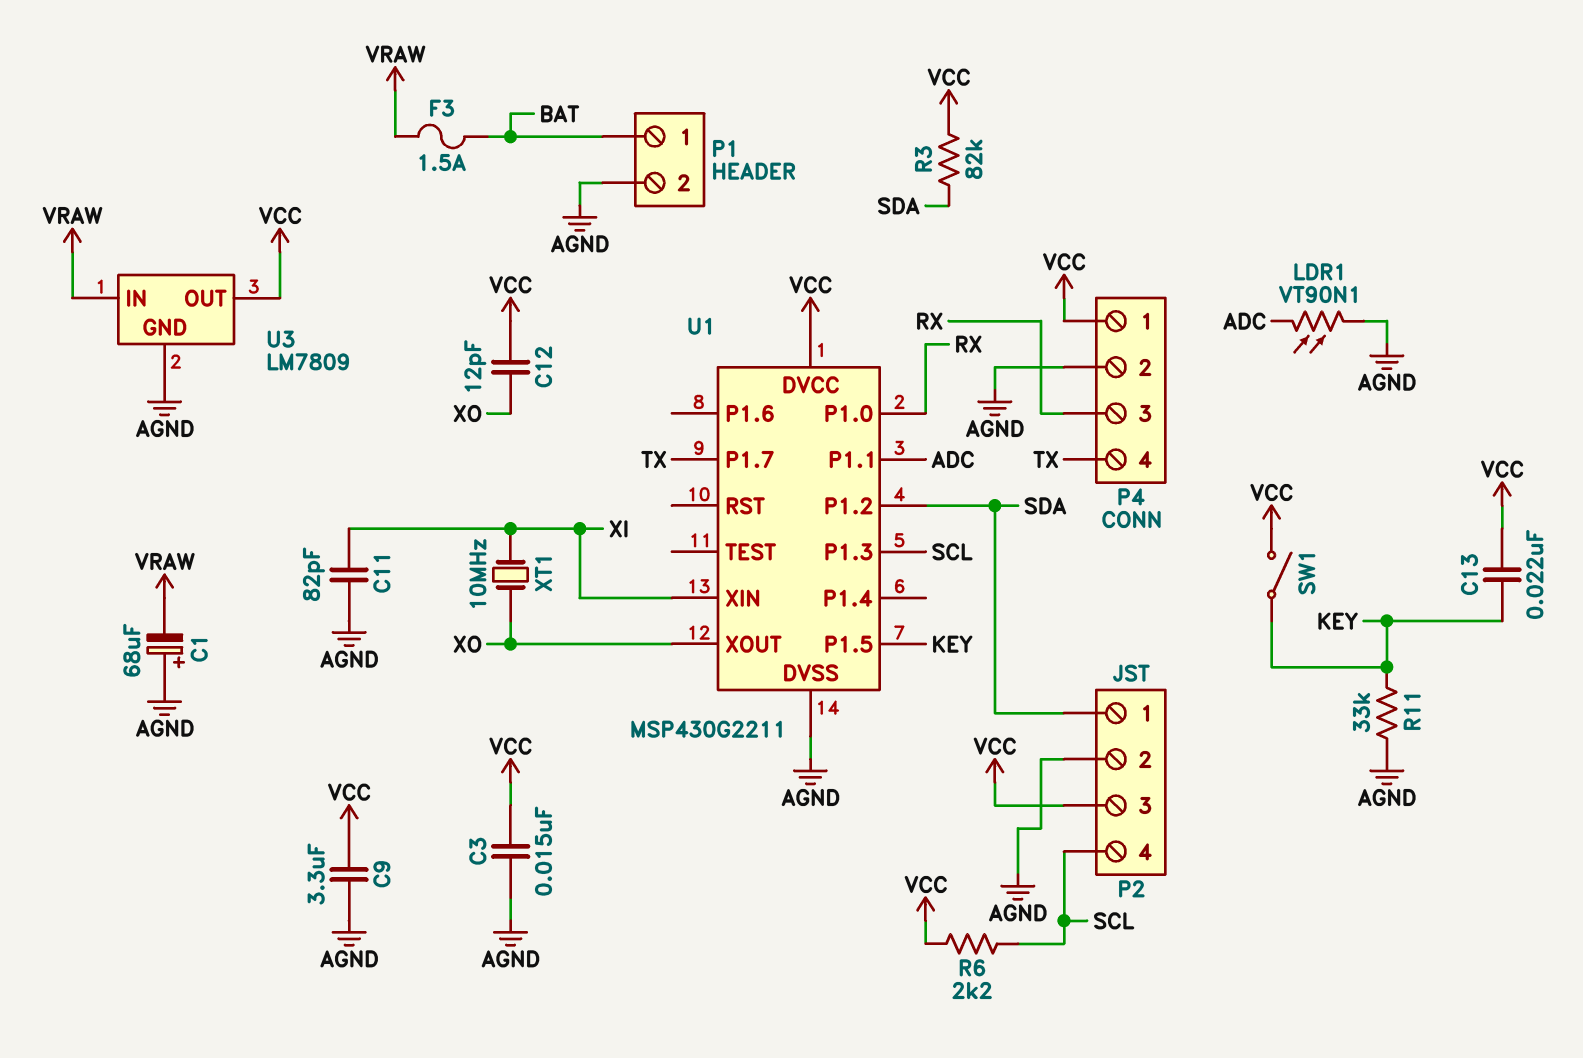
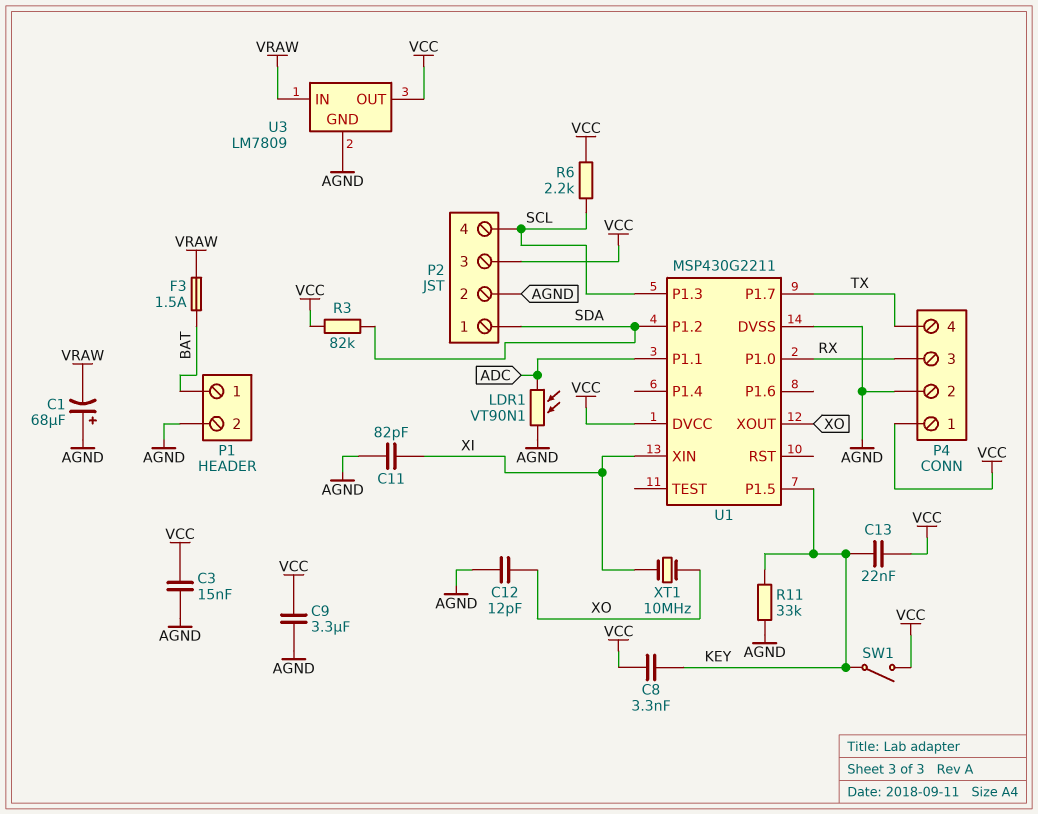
C8: none -> 3.3nF (KEY, VCC)
C12: 12pF (VCC, XO) -> 12pF (AGND, XO)

